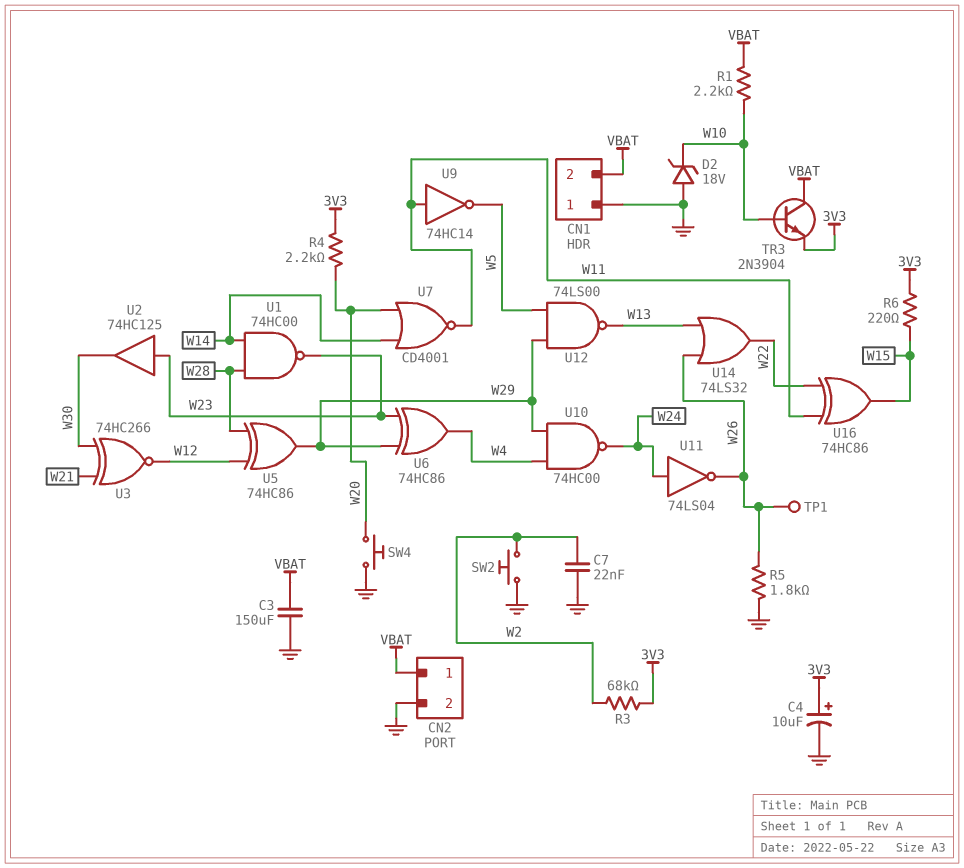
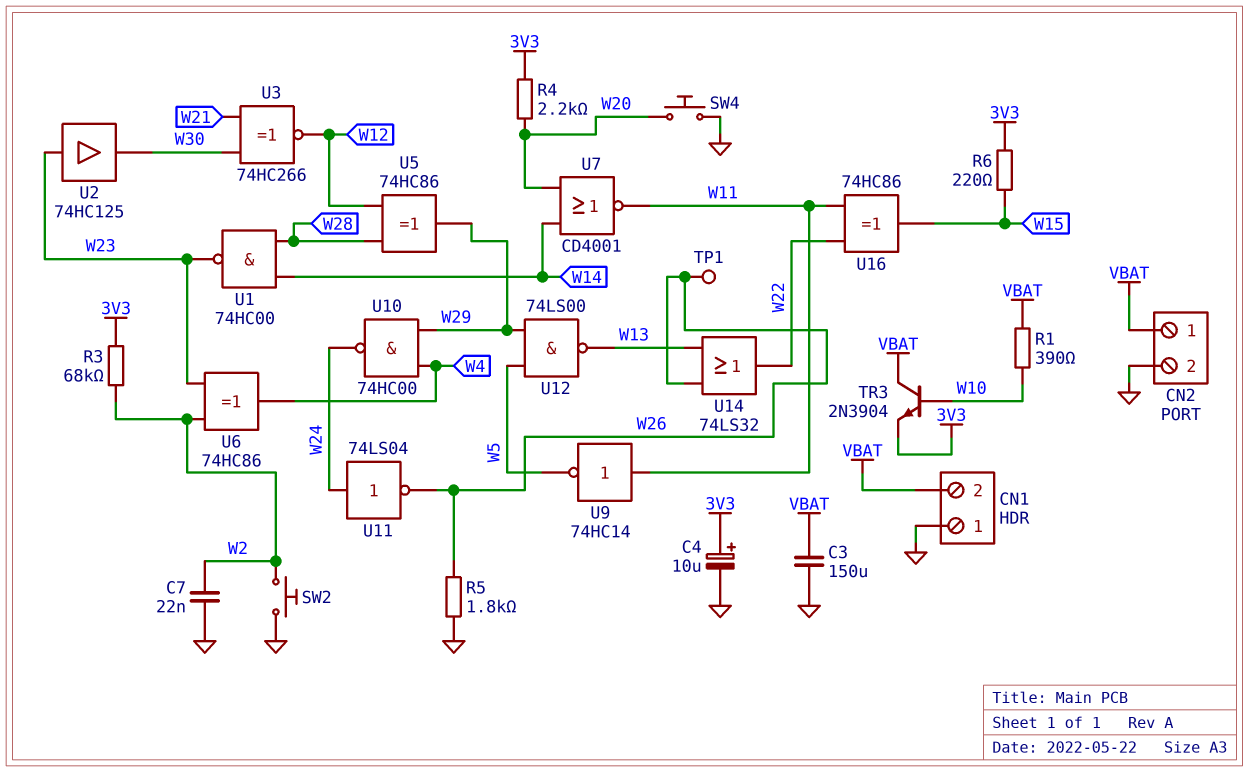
D2: zener 18V (A GND, K W10) -> none
R1: 2.2k (VBAT, W10) -> 390 (VBAT, W10)
U6: XOR 74HC86 (in W23, in W29, out W4) -> XOR 74HC86 (in W2, in W23, out W4)

